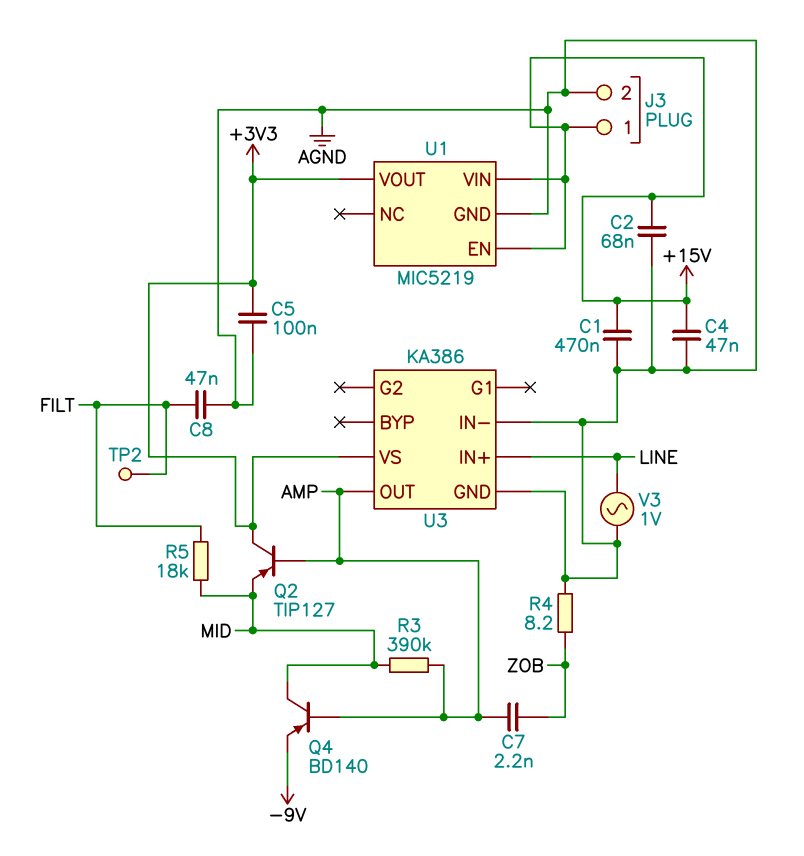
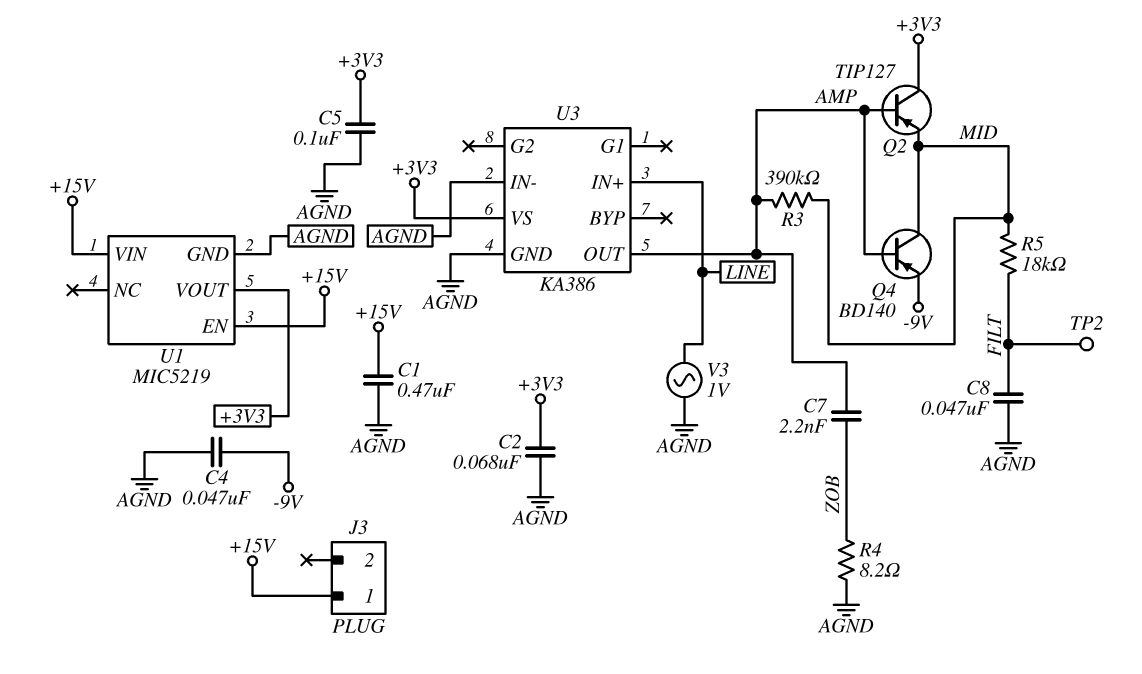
C2: 68nF (+15V, AGND) -> 68nF (+3V3, AGND)
C4: 47nF (+15V, AGND) -> 47nF (-9V, AGND)
J3 pin 2: AGND -> none

